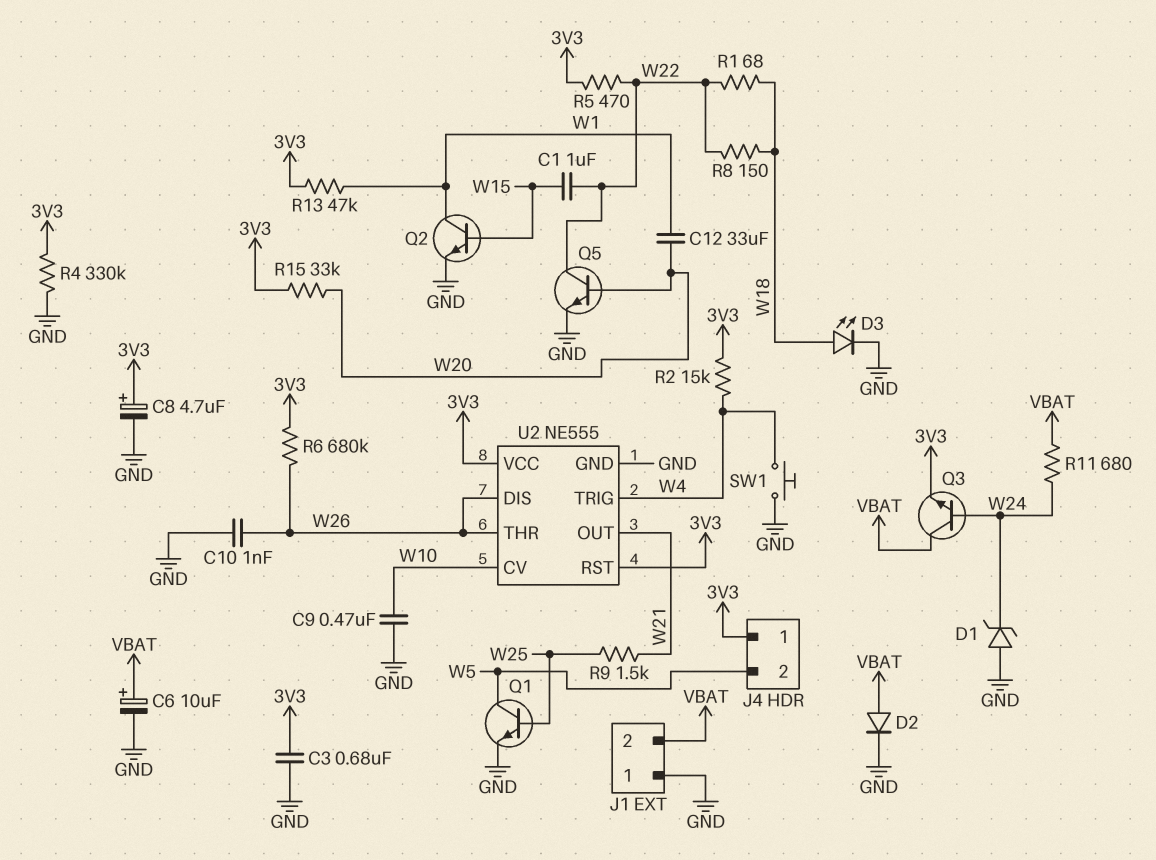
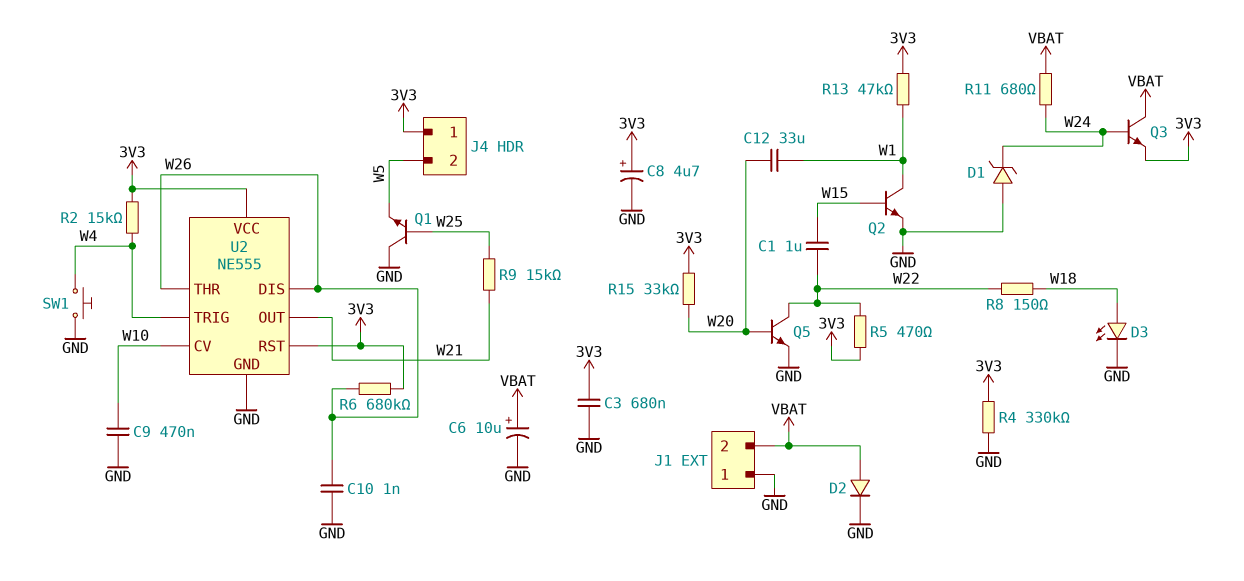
Q1: NPN (B W25, C W5, E GND) -> NPN (B W25, C GND, E W5)
R1: 68 (W18, W22) -> none
R9: 1.5k (W21, W25) -> 15k (W21, W25)

